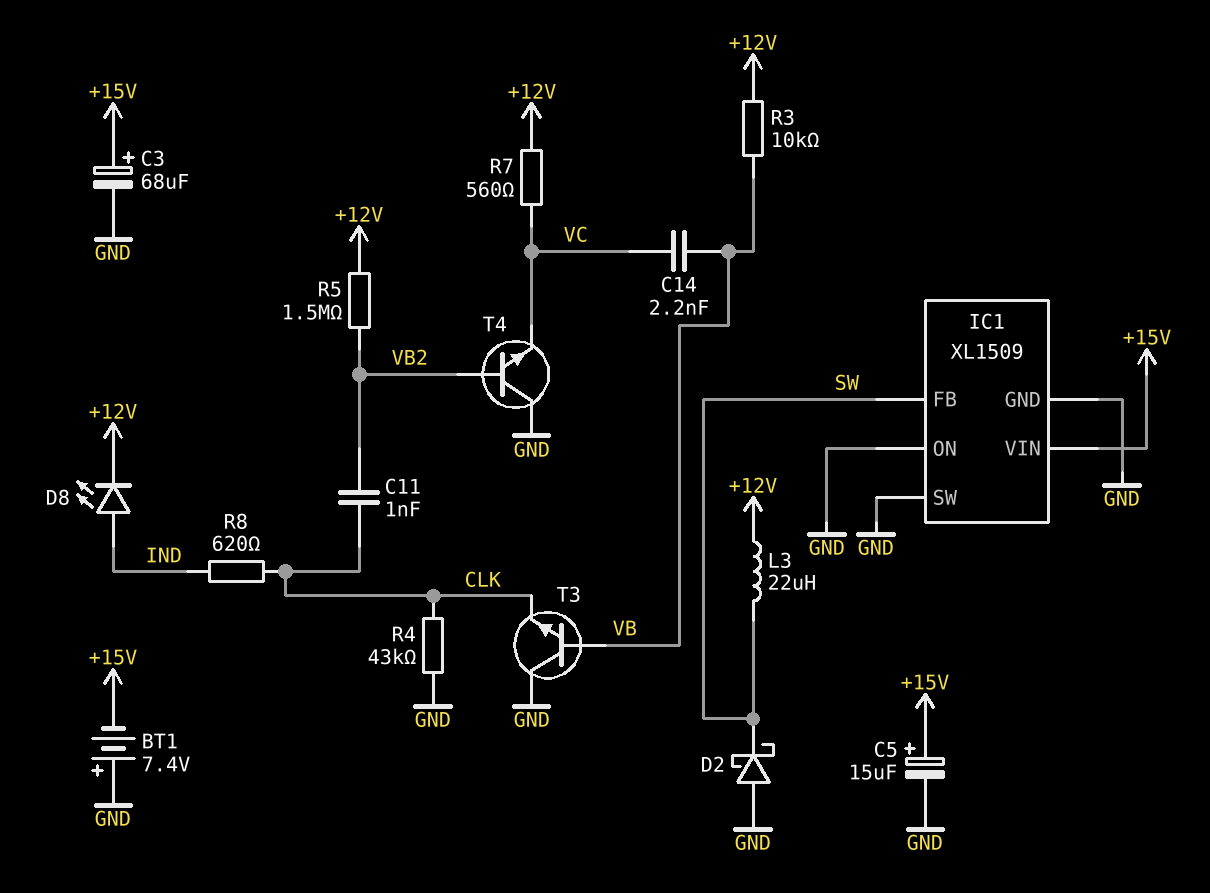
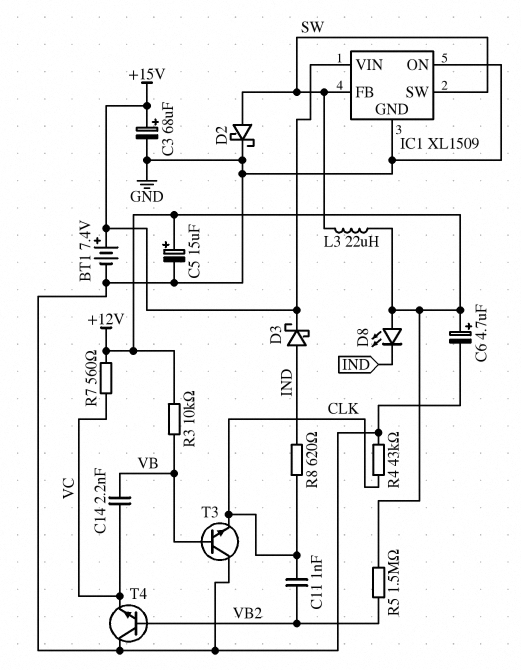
BT1: 7.4V (plus GND, minus +15V) -> 7.4V (plus +15V, minus GND)
C5: 15uF (plus +15V, minus GND) -> 15uF (plus +12V, minus GND)
C6: none -> 4.7uF (plus +12V, minus GND)
D2: schottky (A GND, K SW) -> schottky (A SW, K GND)
D3: none -> schottky (A IND, K +15V)
D8: LED (A IND, K +12V) -> LED (A +12V, K IND)
IC1 pin SW: GND -> SW

